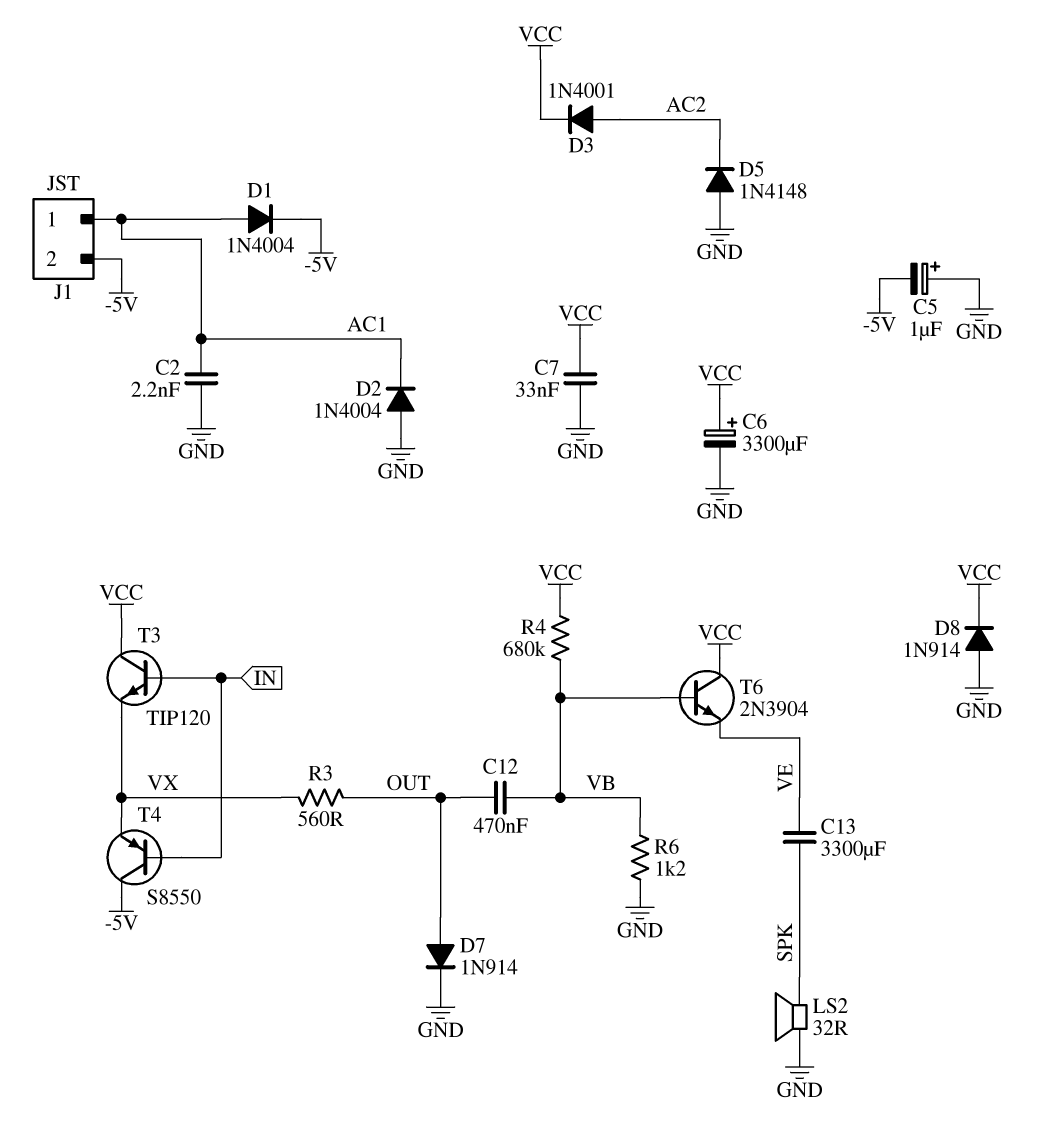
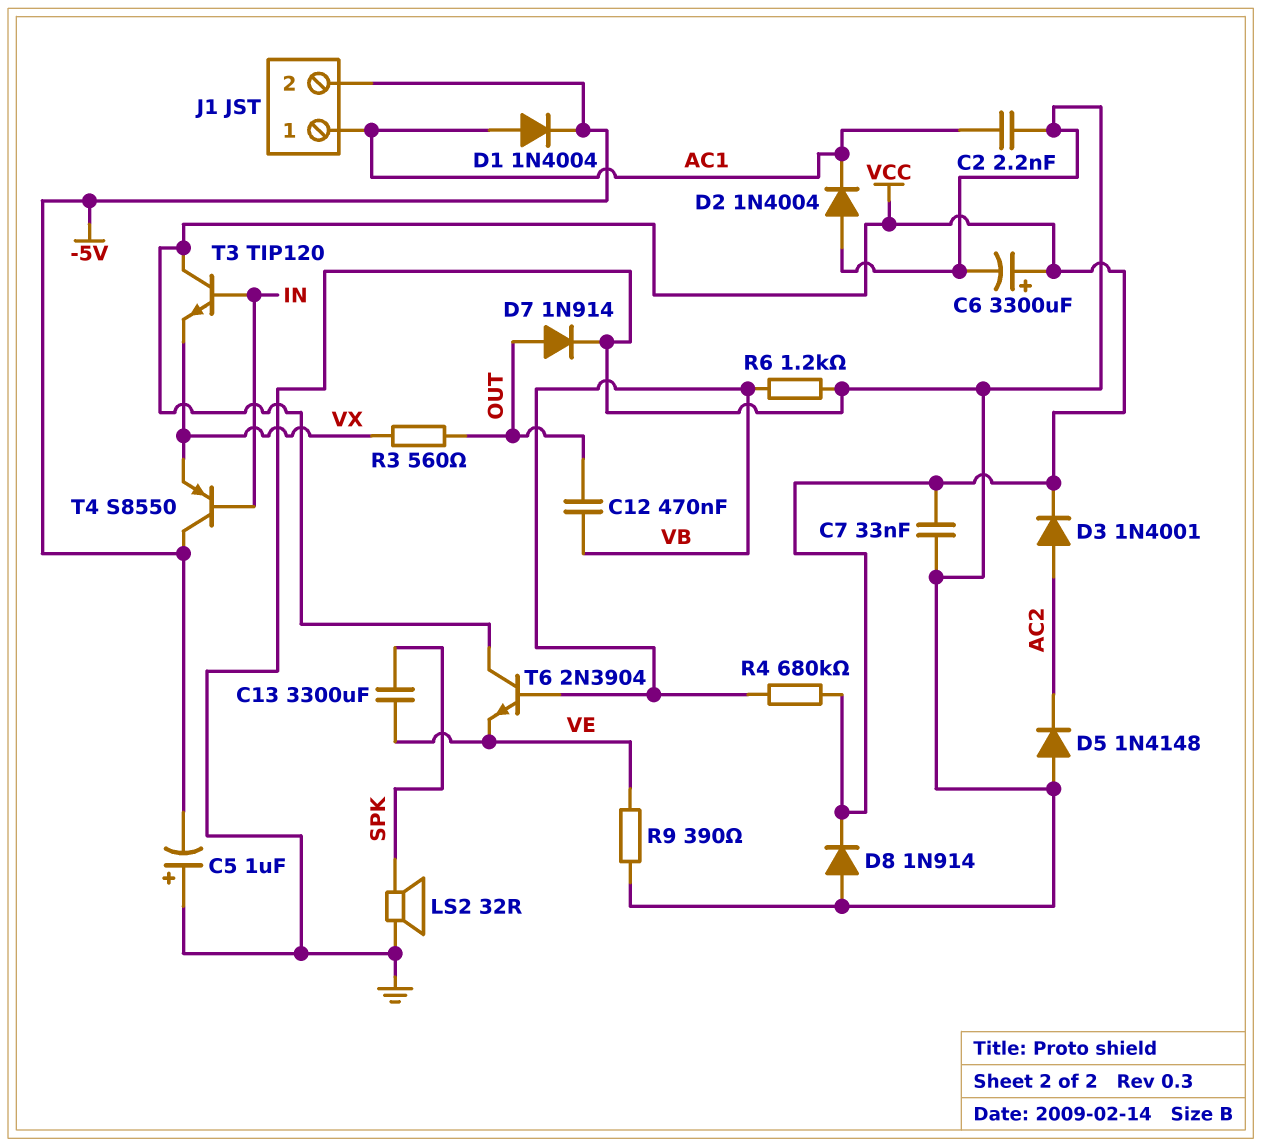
R9: none -> 390 (GND, VE)

